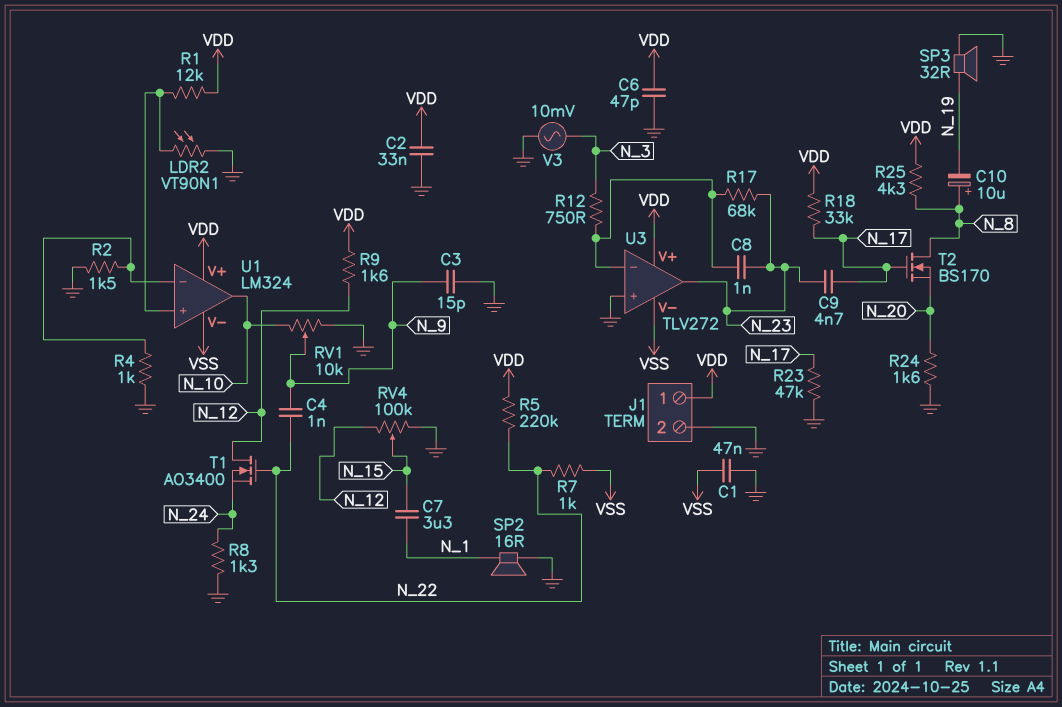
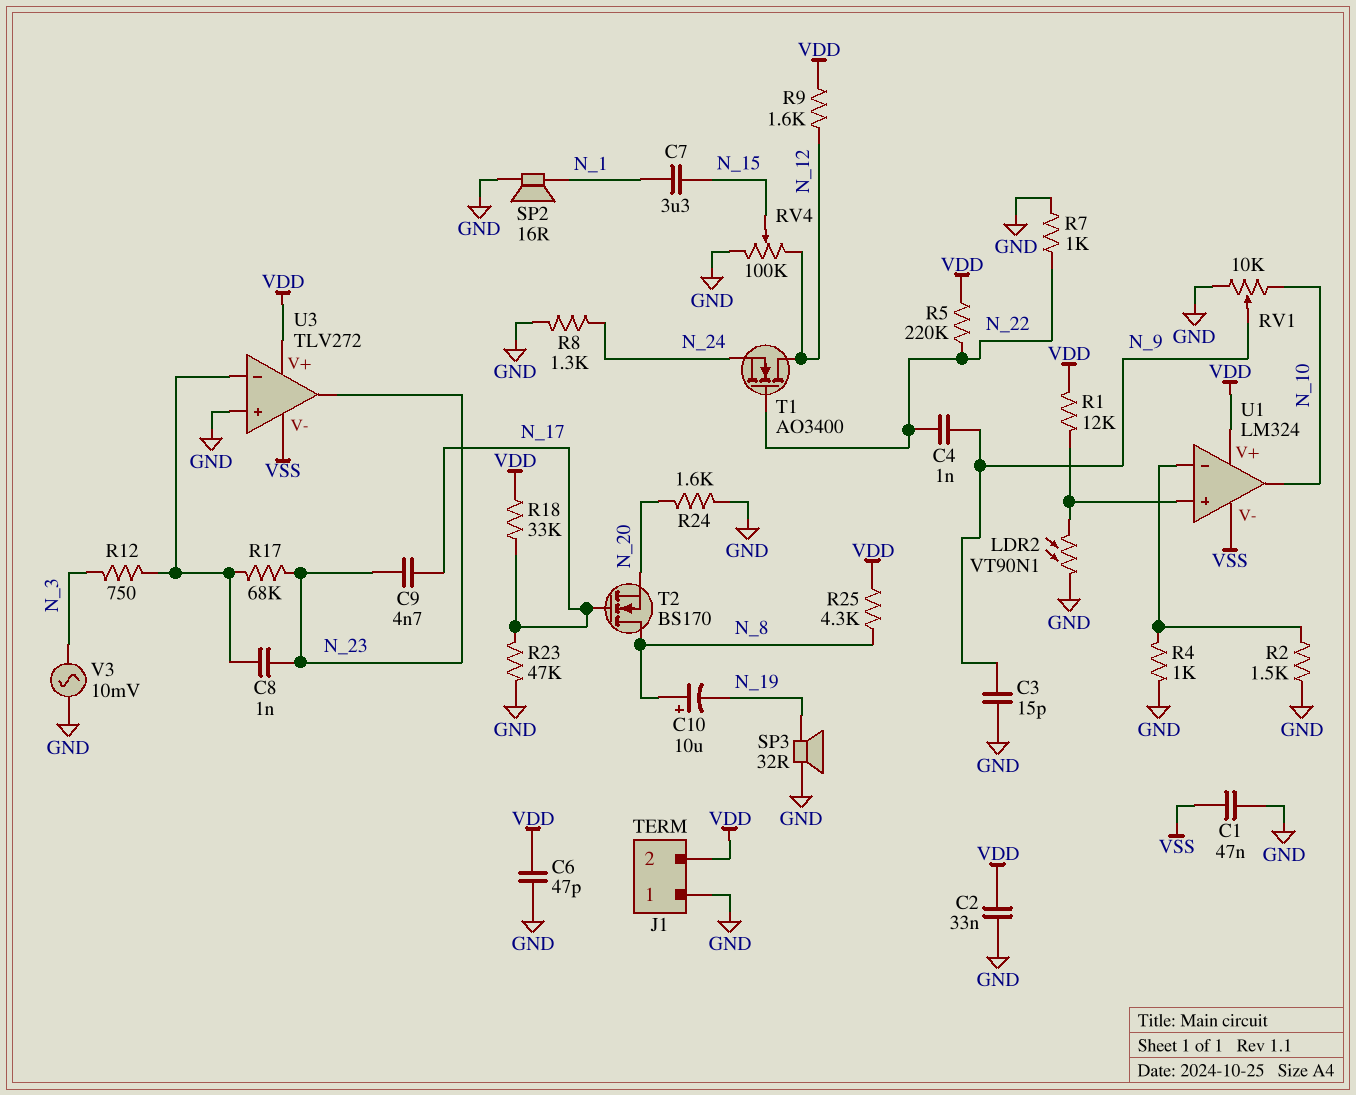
J1 pin 1: VDD -> GND
J1 pin 2: GND -> VDD
R7: 1k (N_22, VSS) -> 1k (GND, N_22)

